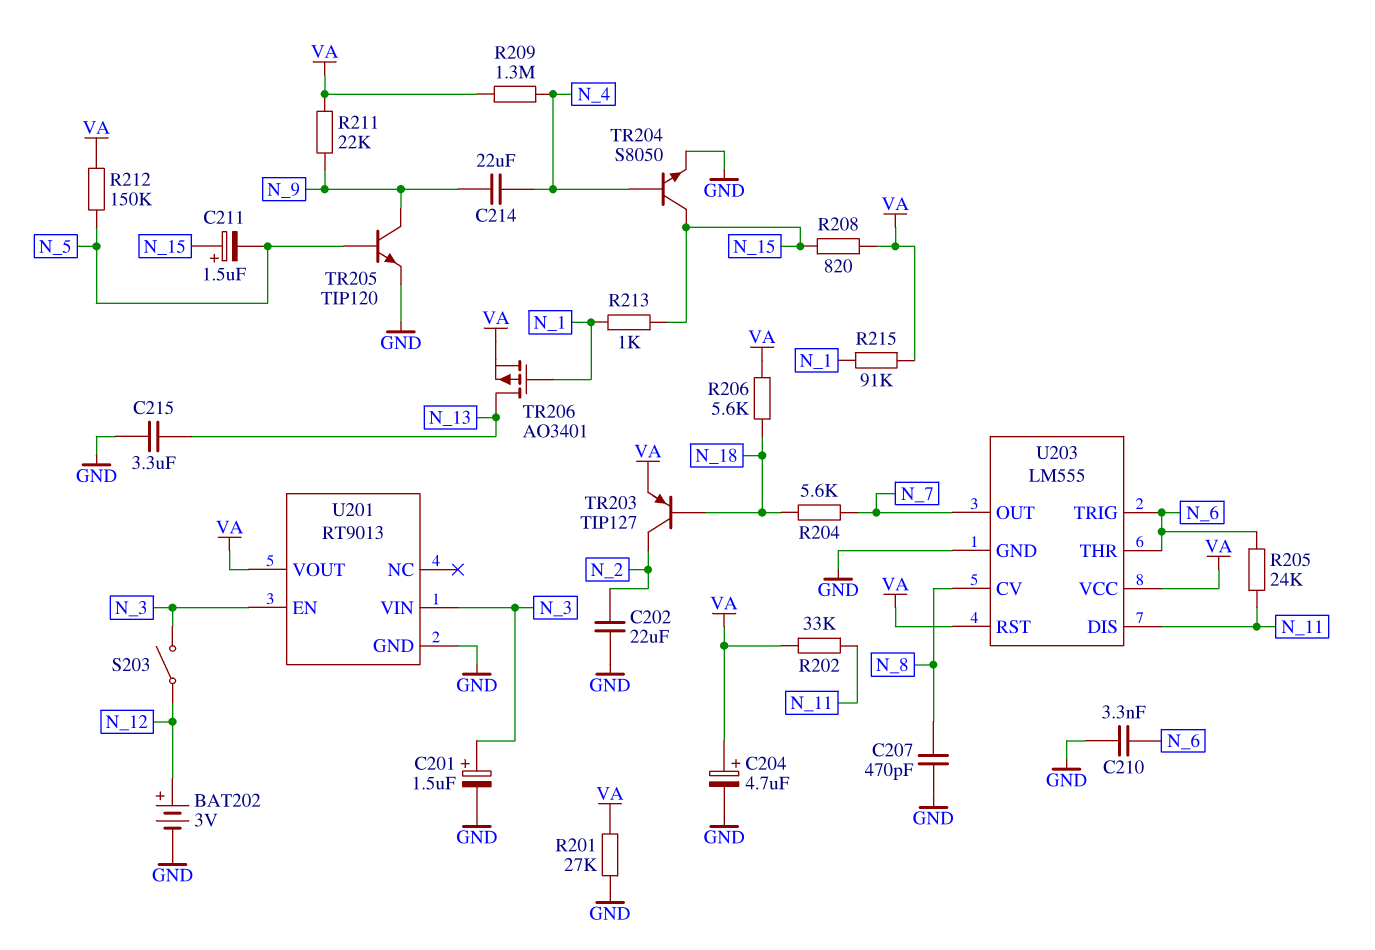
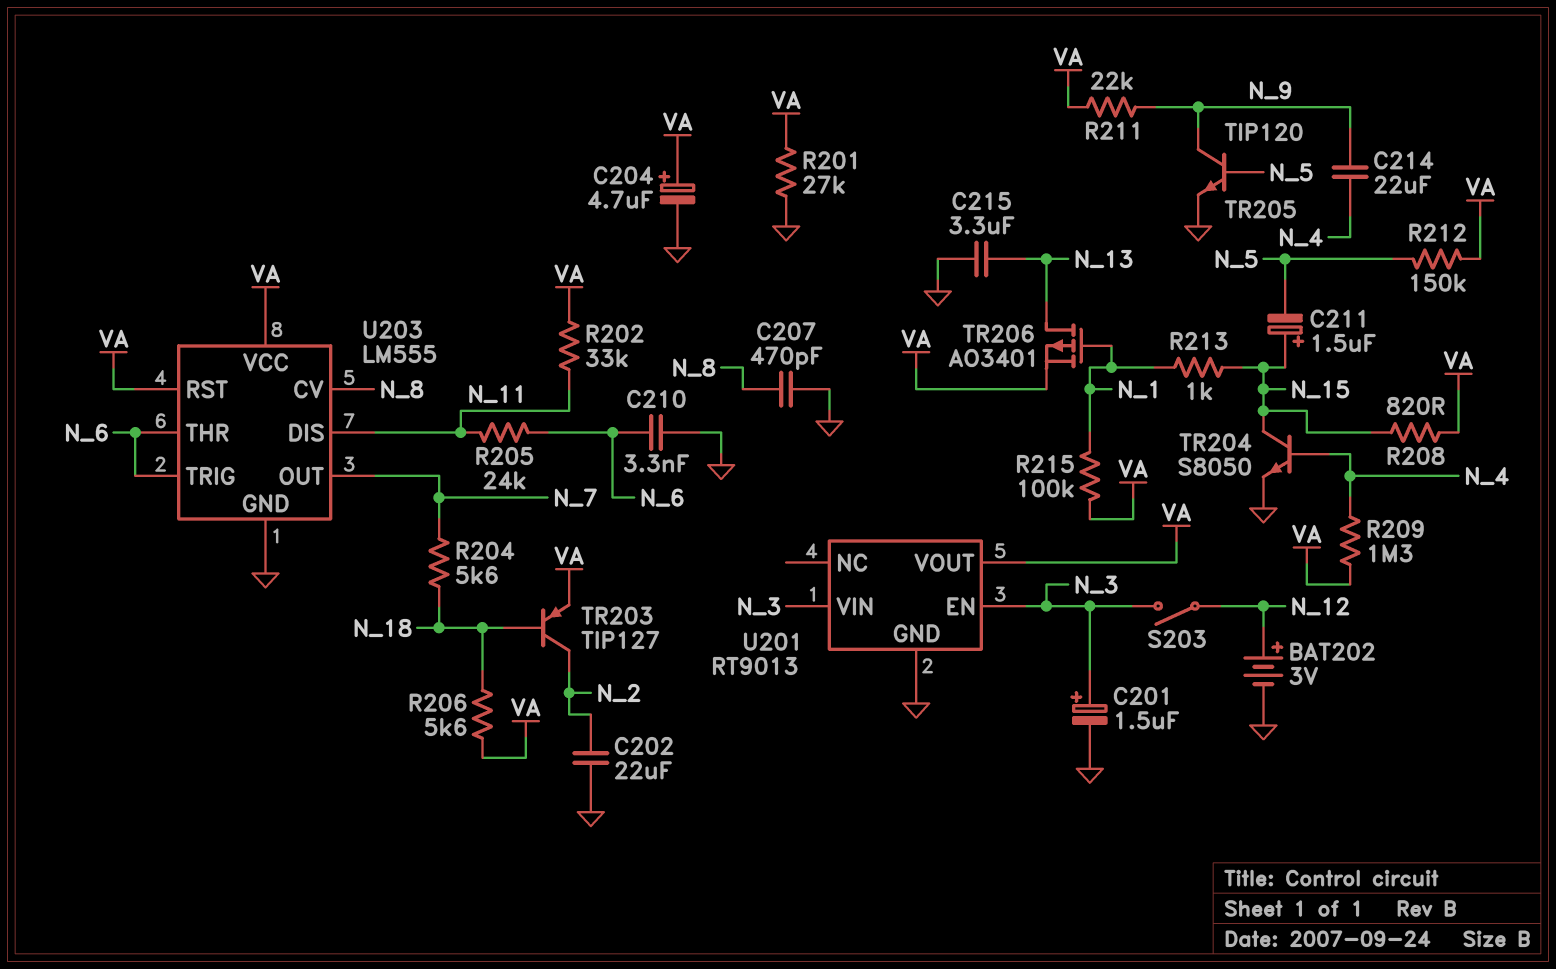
R215: 91k (N_1, VA) -> 100k (N_1, VA)

